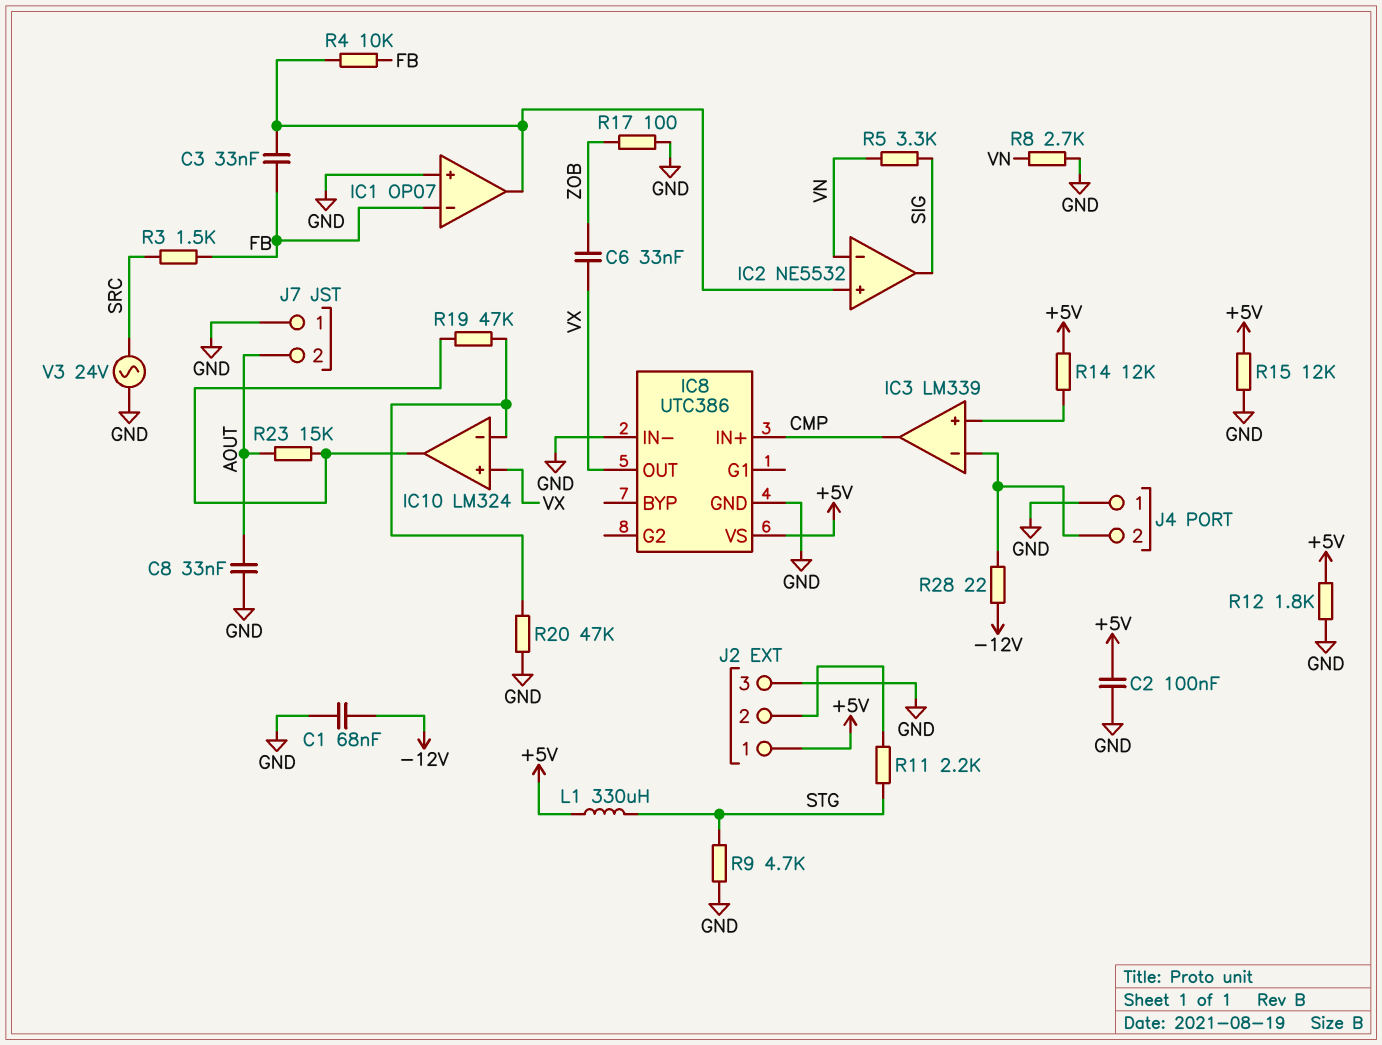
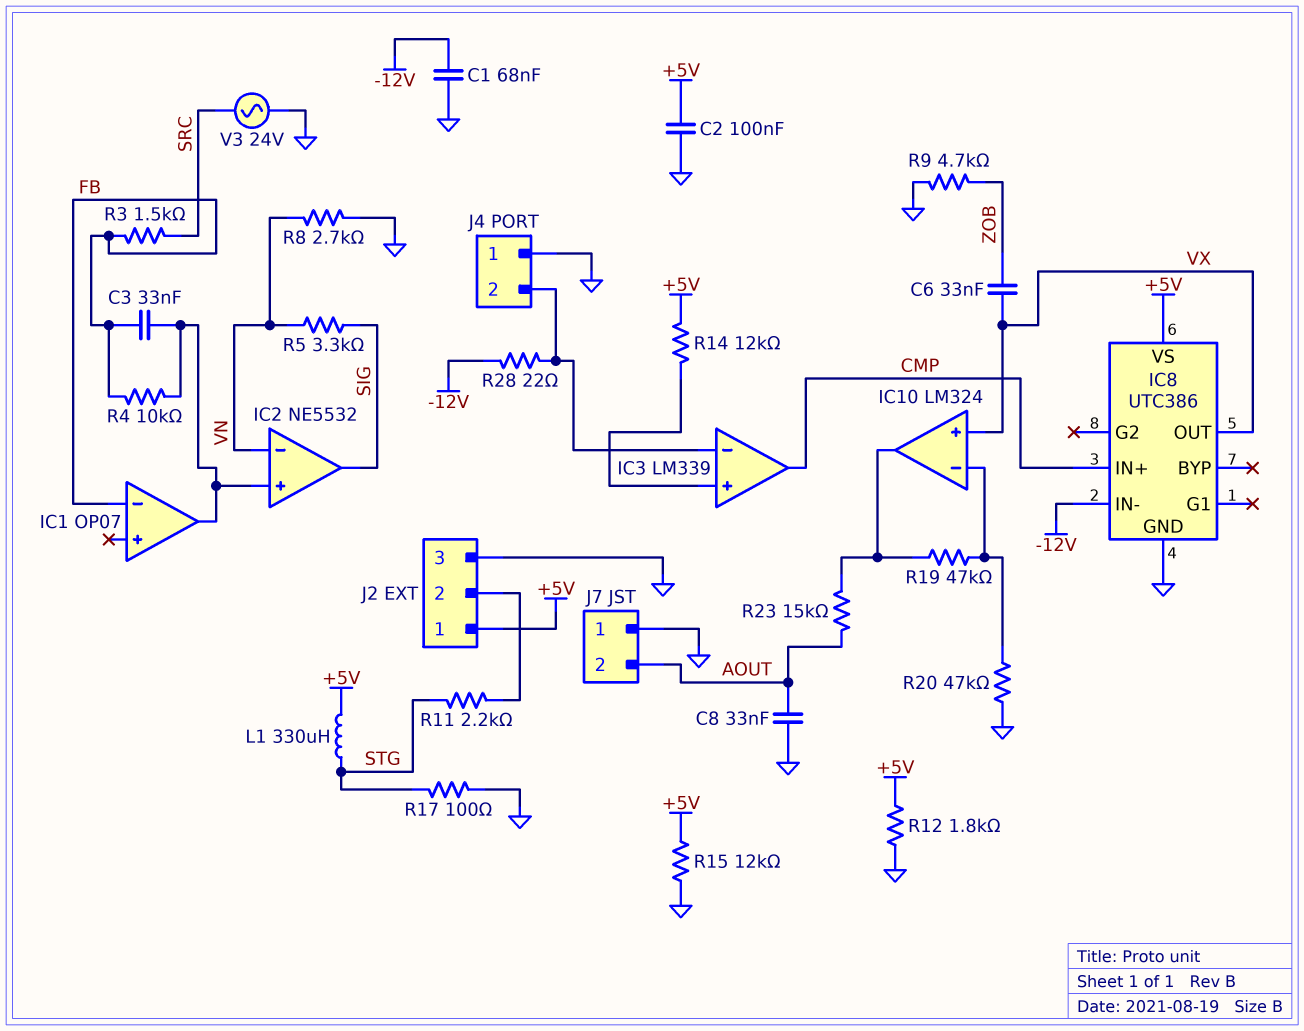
IC1 pin in+: GND -> none
IC8 pin IN-: GND -> -12V
R9: 4.7k (GND, STG) -> 4.7k (GND, ZOB)
R17: 100 (GND, ZOB) -> 100 (GND, STG)

